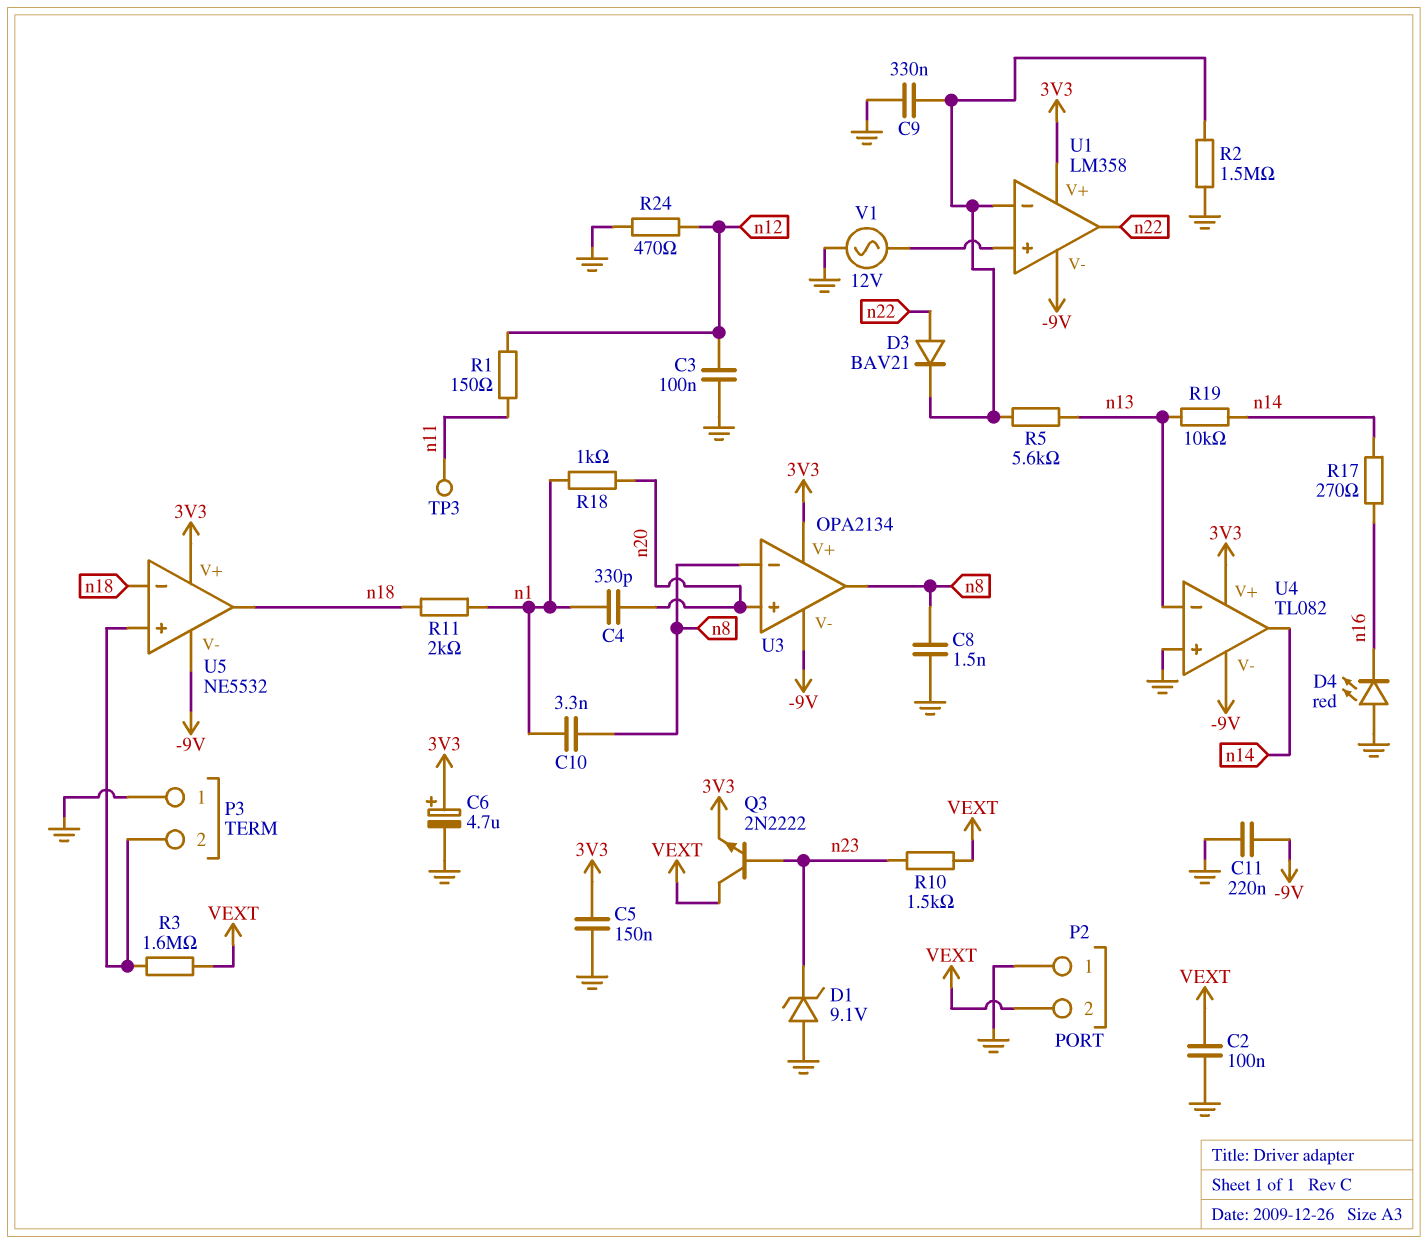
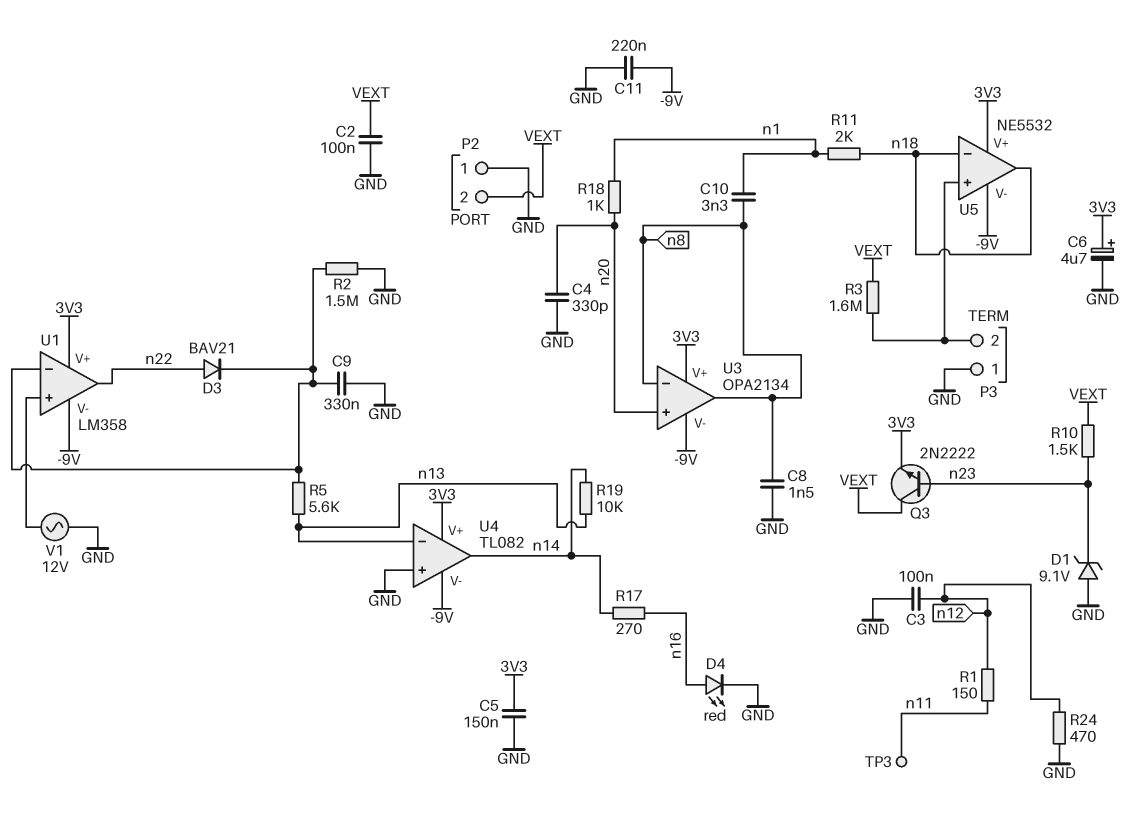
C4: 330pF (n1, n20) -> 330pF (GND, n20)
D4: LED red (A GND, K n16) -> LED red (A n16, K GND)

